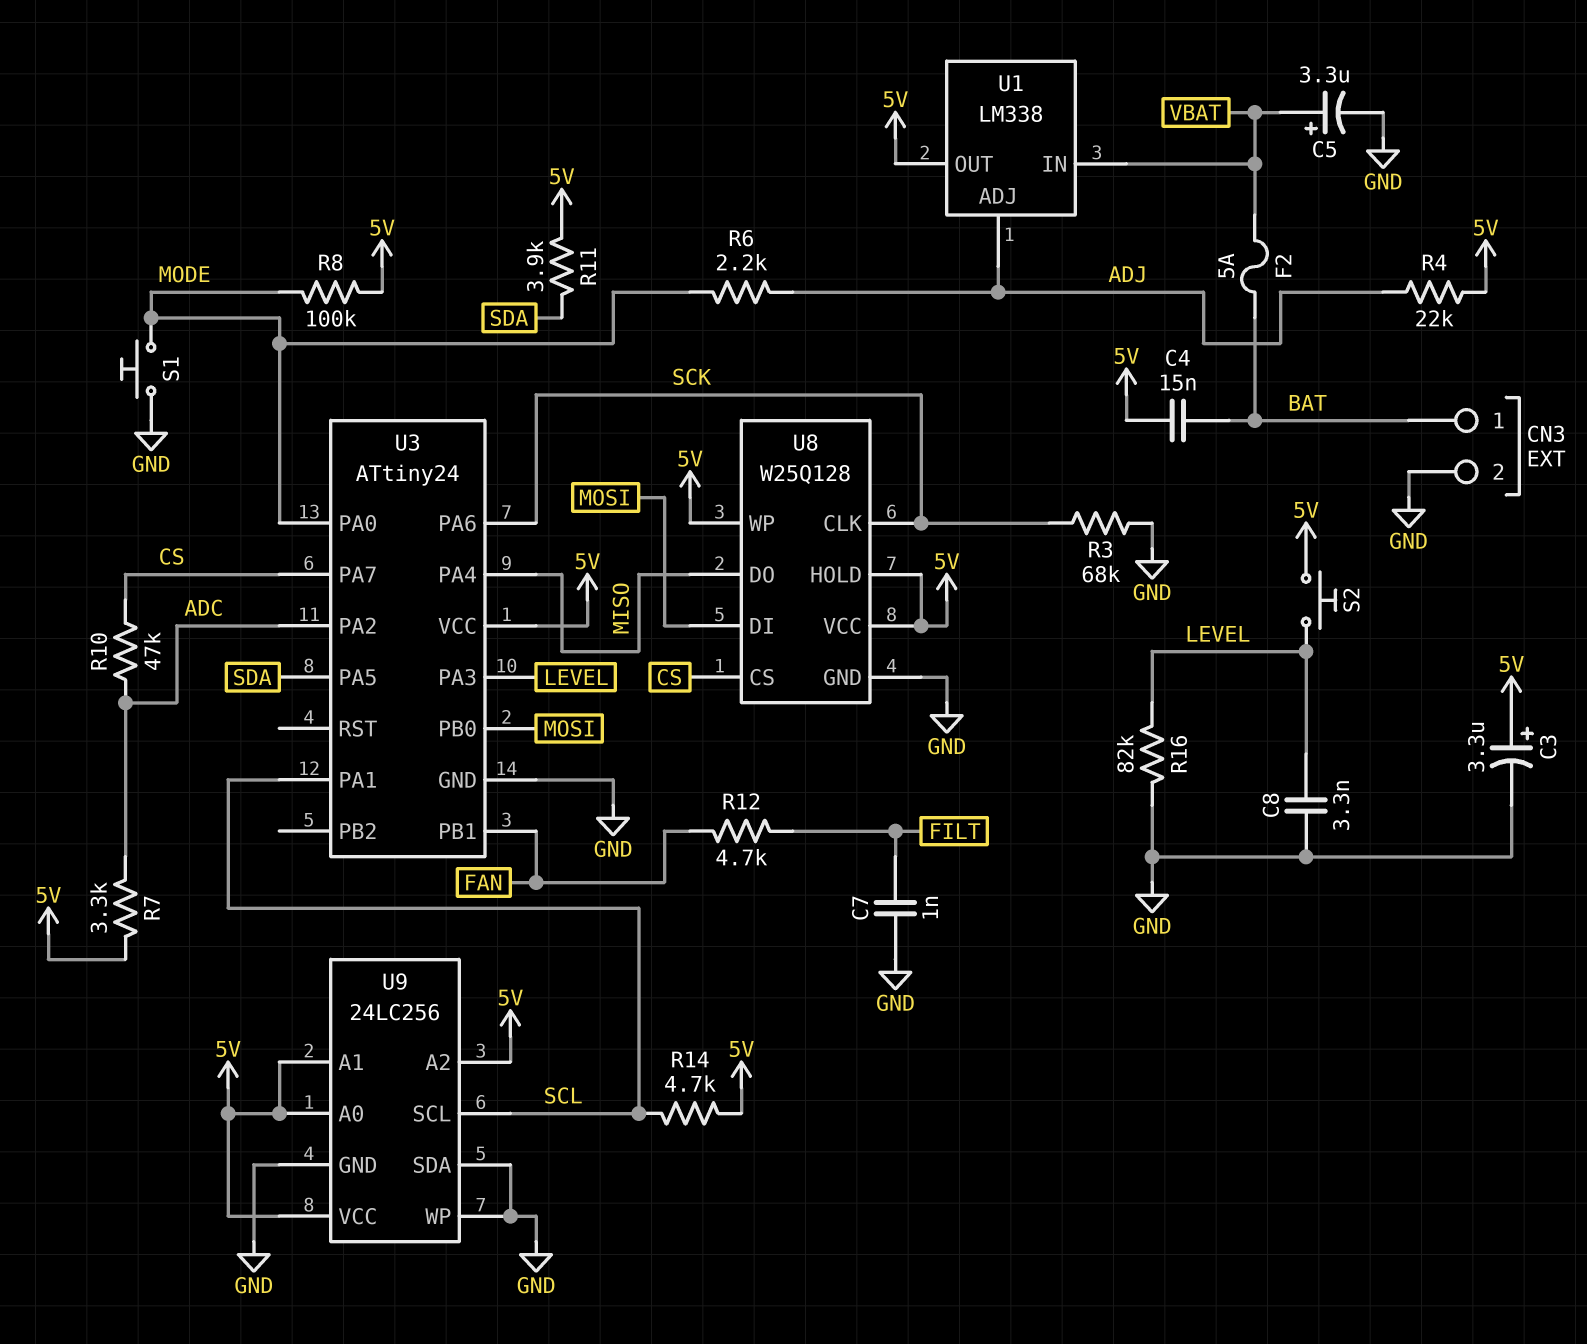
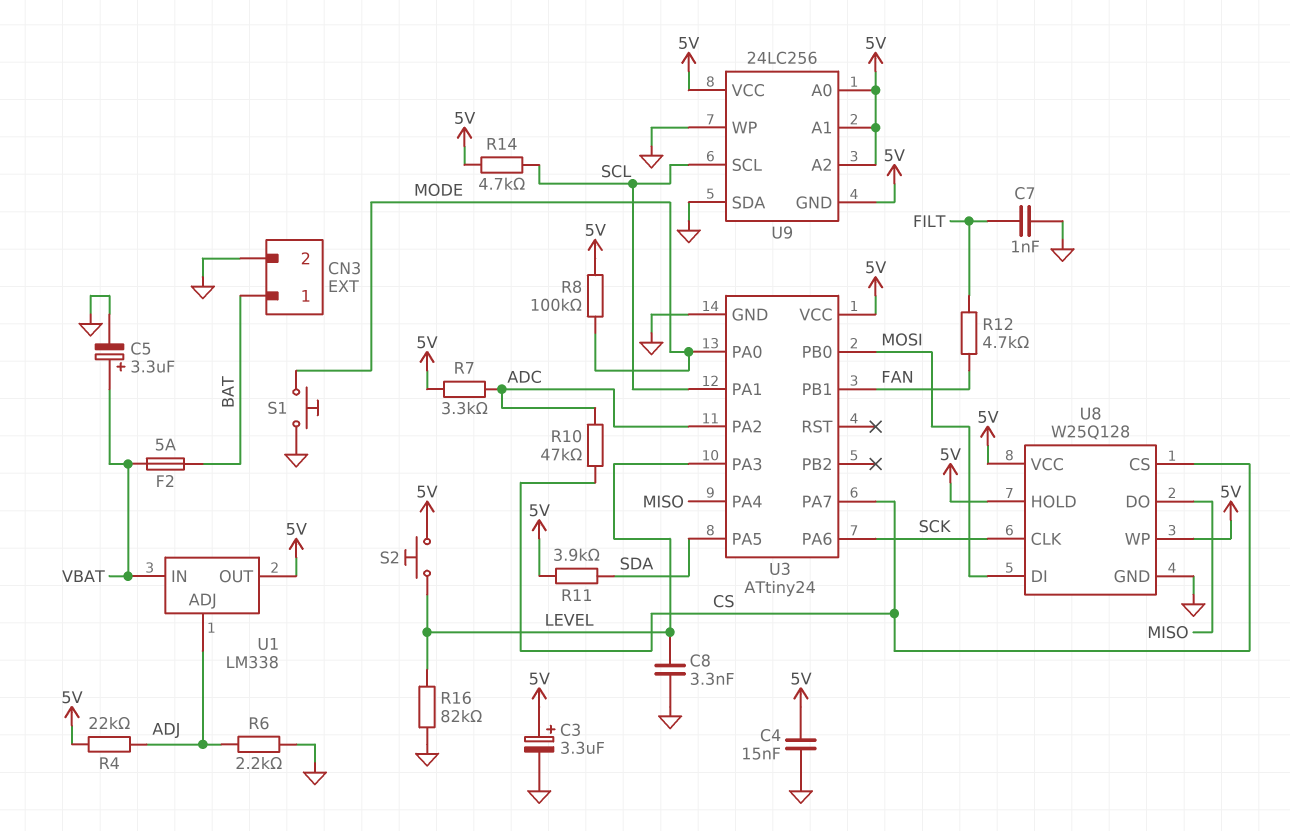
C4: 15nF (5V, BAT) -> 15nF (5V, GND)
R3: 68k (GND, SCK) -> none
R6: 2.2k (ADJ, MODE) -> 2.2k (ADJ, GND)
U9 pin GND: GND -> 5V

